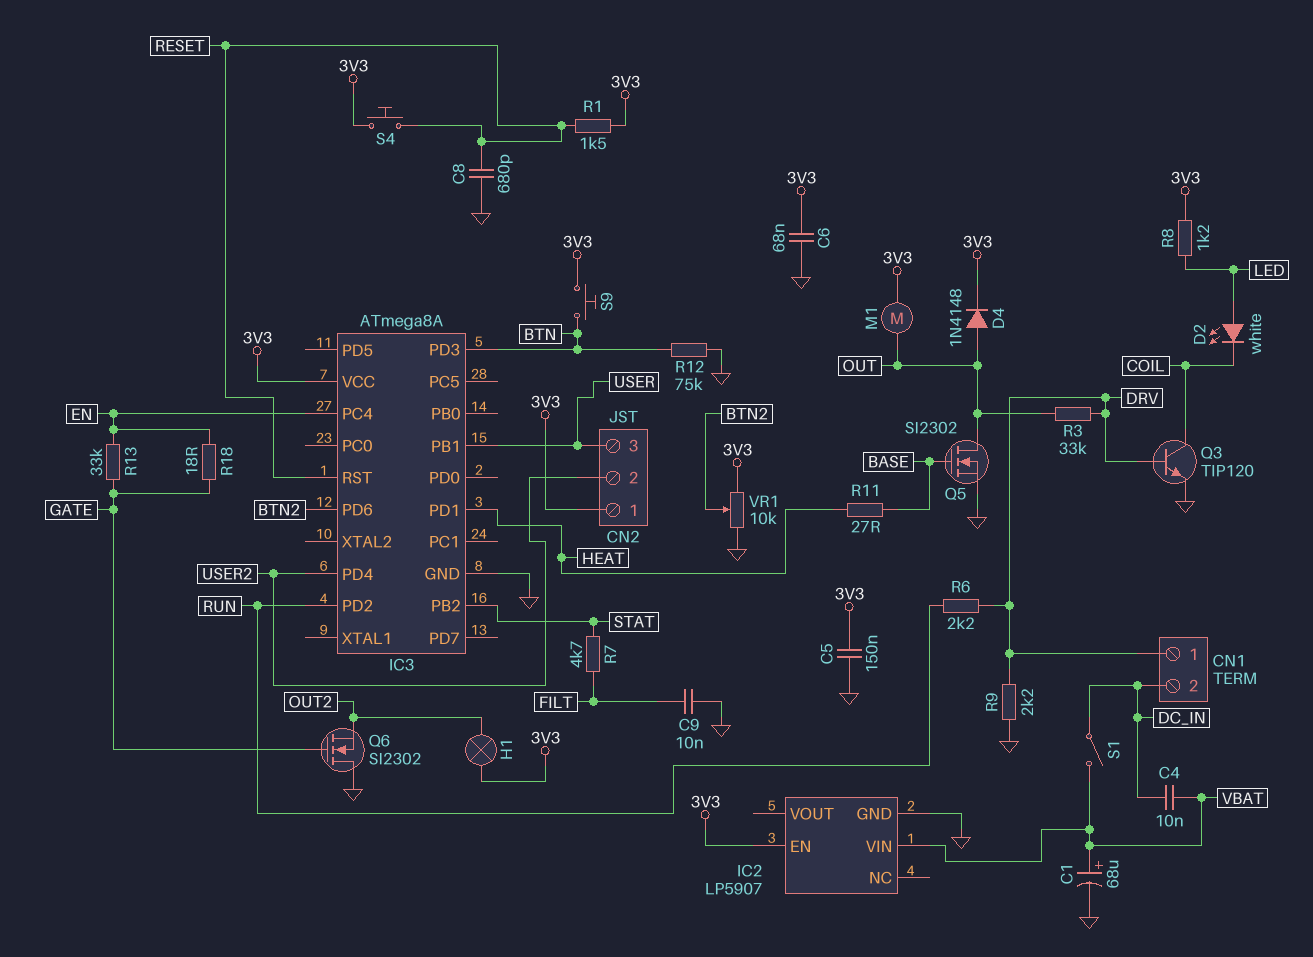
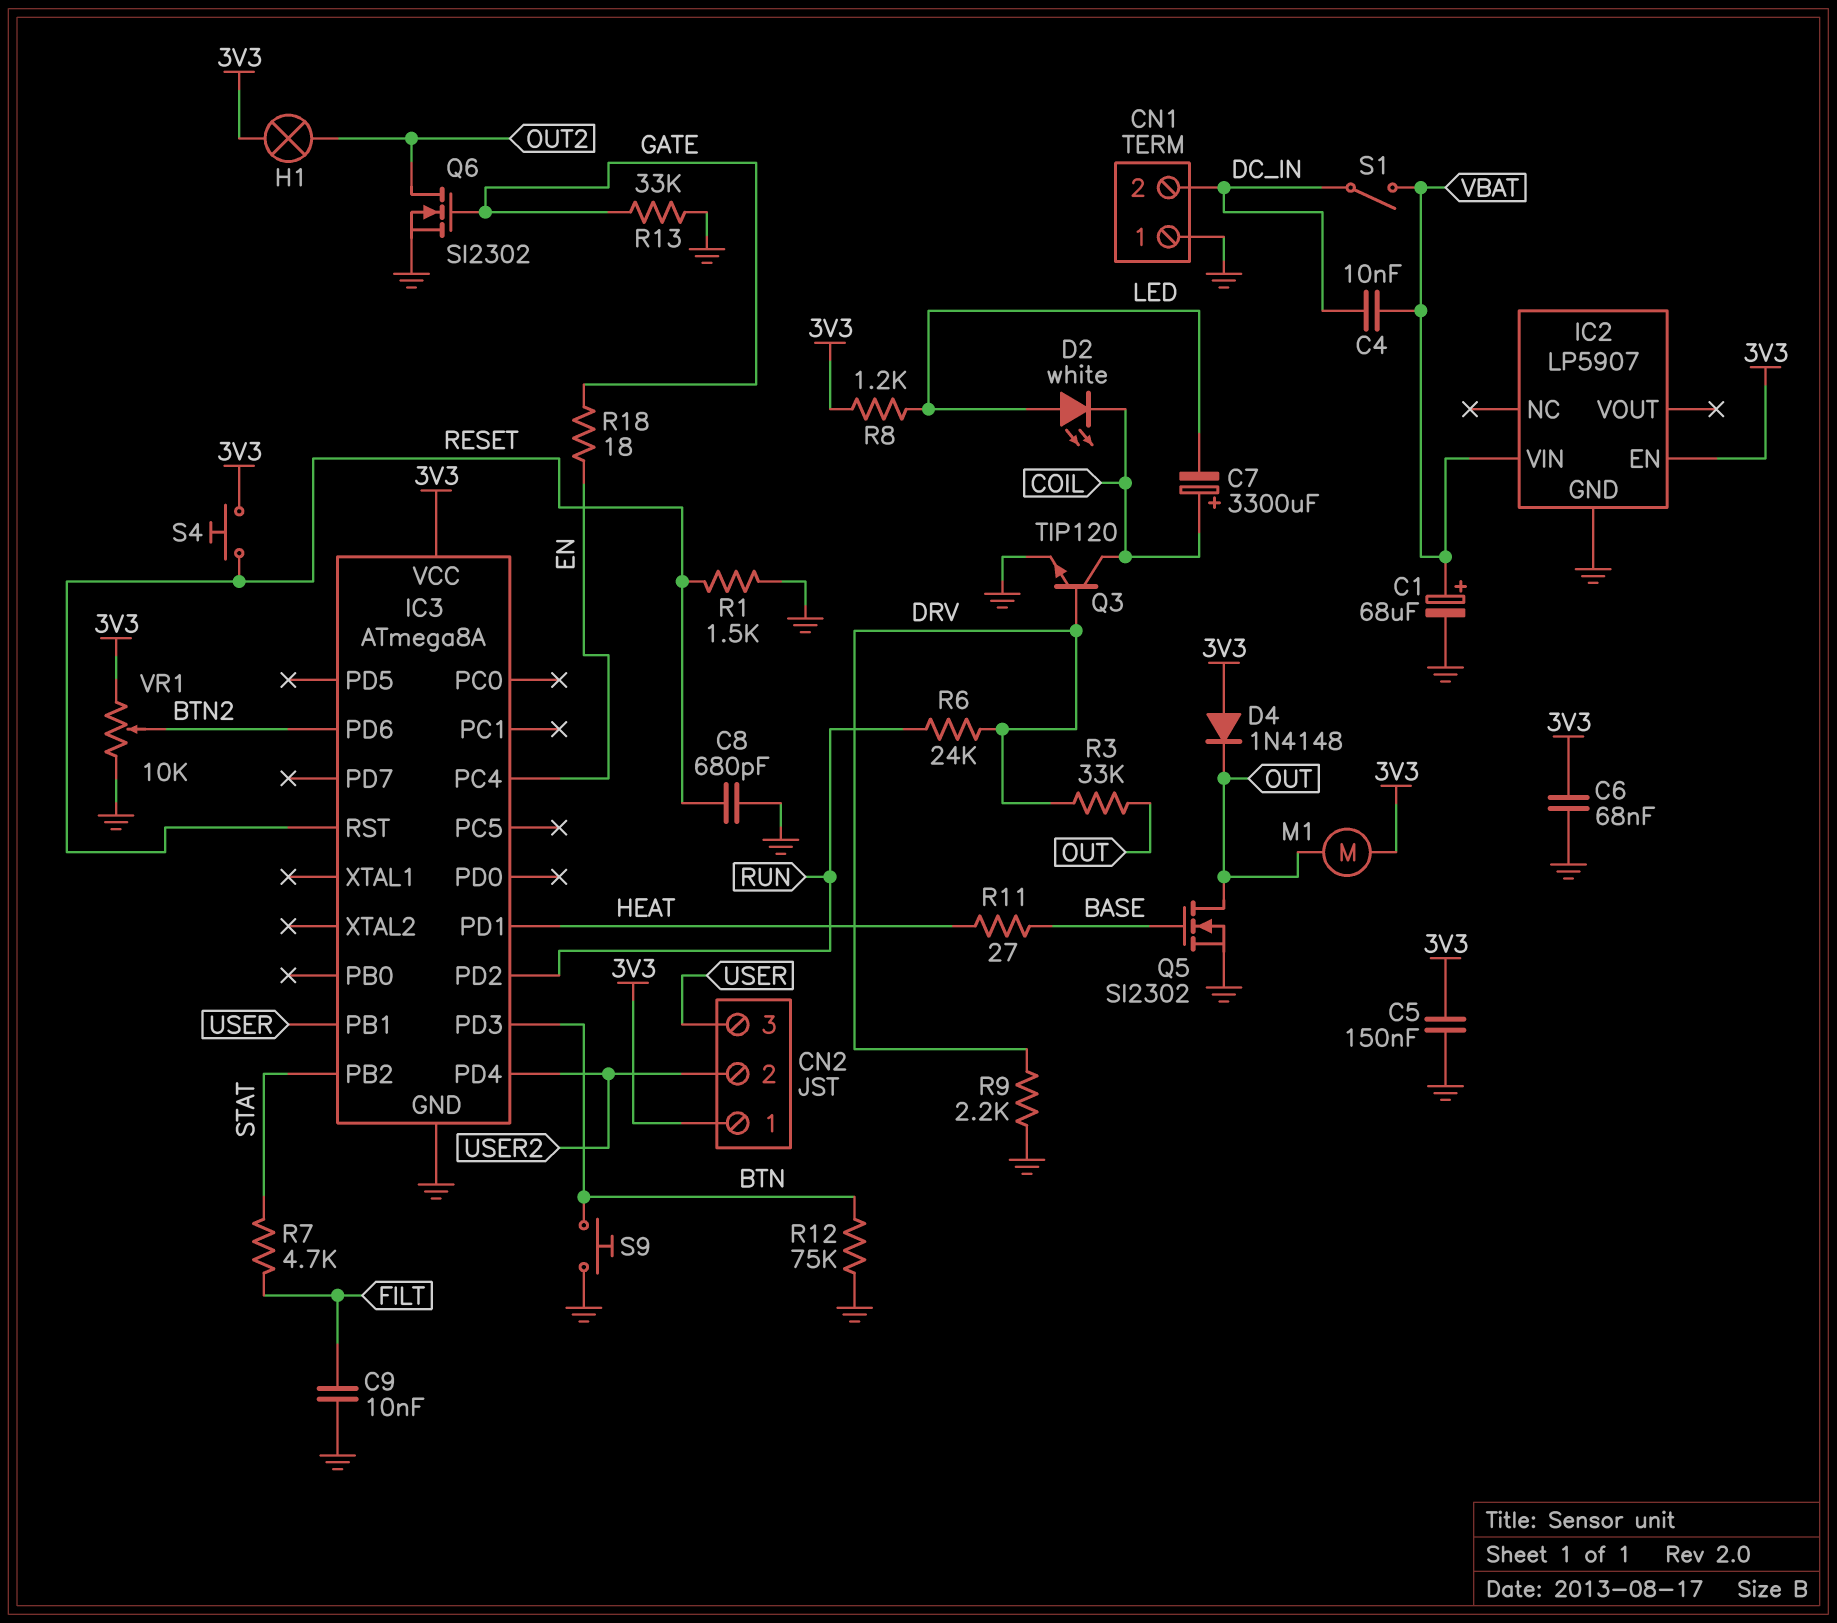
C7: none -> 3300uF (plus COIL, minus LED)
CN1 pin 1: DRV -> GND
D4: diode 1N4148 (A OUT, K 3V3) -> diode 1N4148 (A 3V3, K OUT)
Q6: NMOS SI2302 (G GATE, D GND, S OUT2) -> NMOS SI2302 (G GATE, D OUT2, S GND)
R1: 1.5k (3V3, RESET) -> 1.5k (GND, RESET)
R6: 2.2k (DRV, RUN) -> 24k (DRV, RUN)
R13: 33k (EN, GATE) -> 33k (GATE, GND)
S9: button (3V3, BTN) -> button (BTN, GND)

